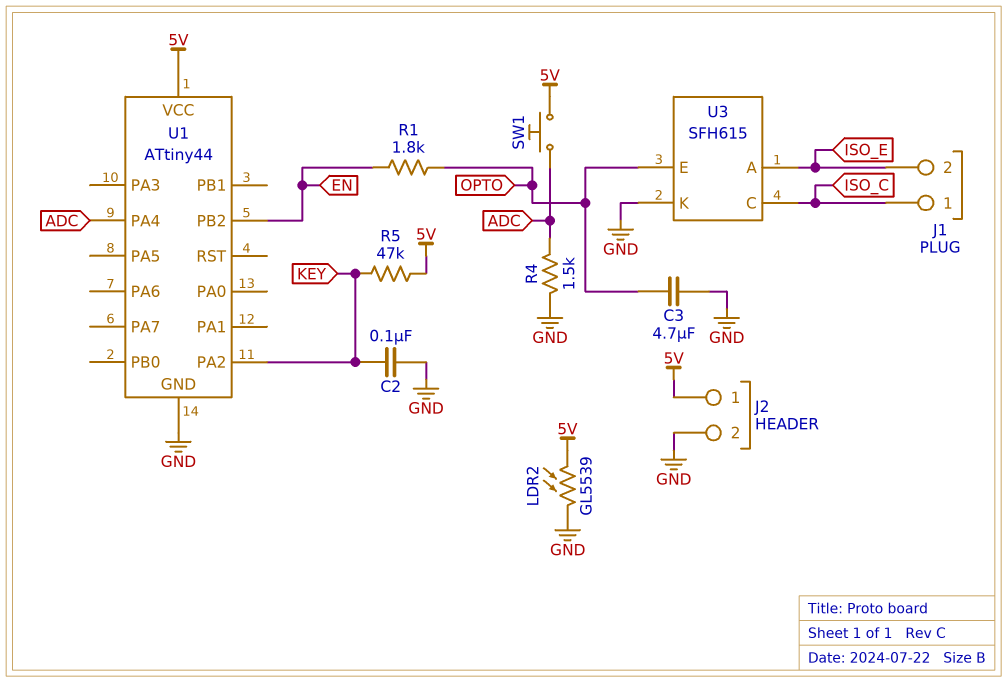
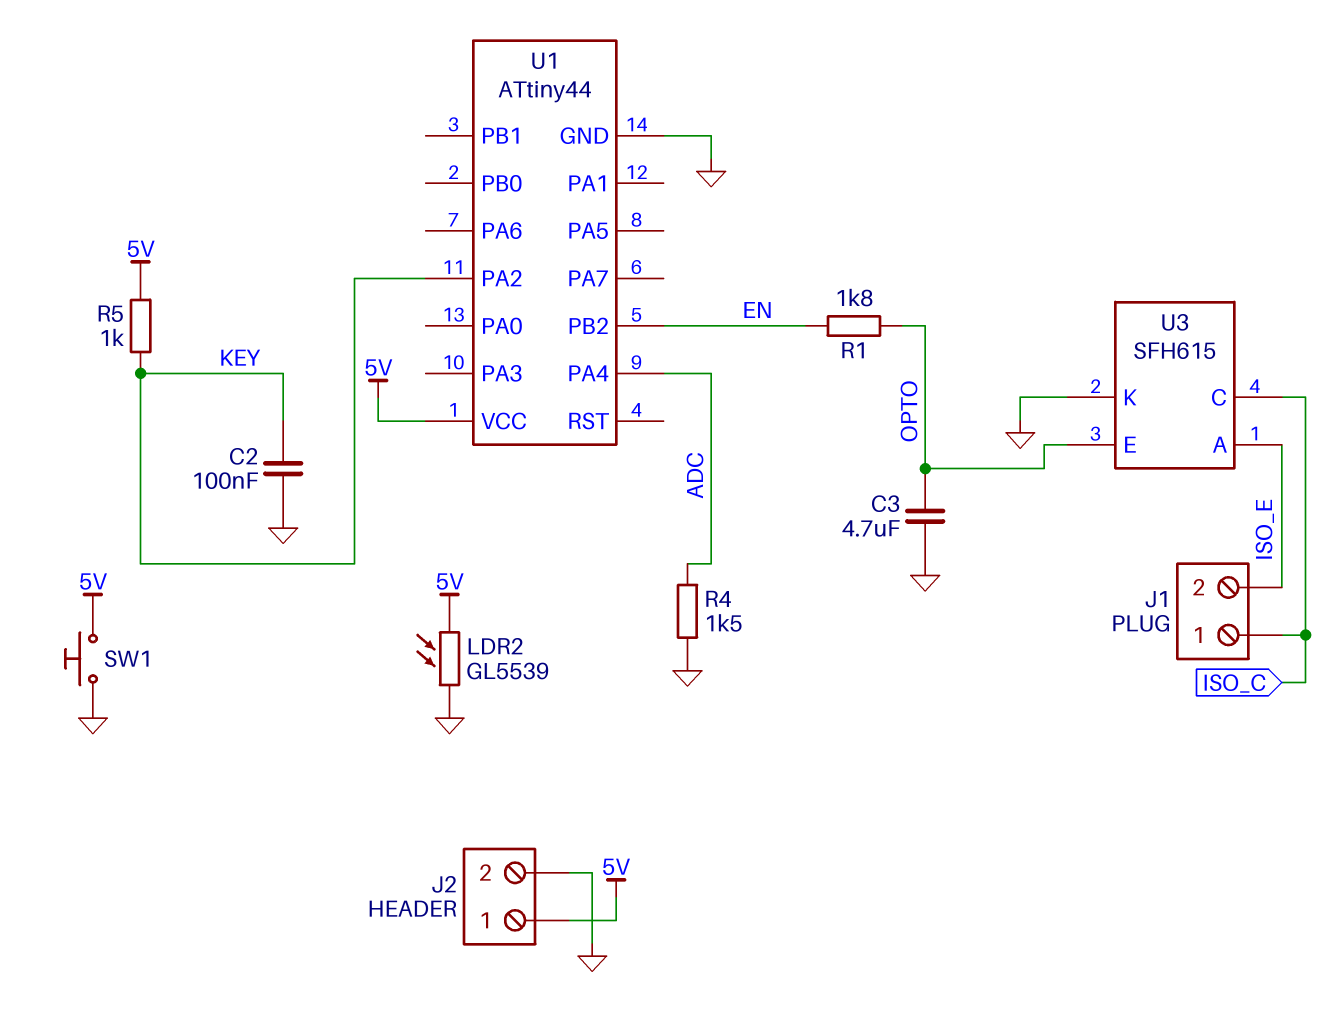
R5: 47k (5V, KEY) -> 1k (5V, KEY)
SW1: button (5V, ADC) -> button (5V, GND)

